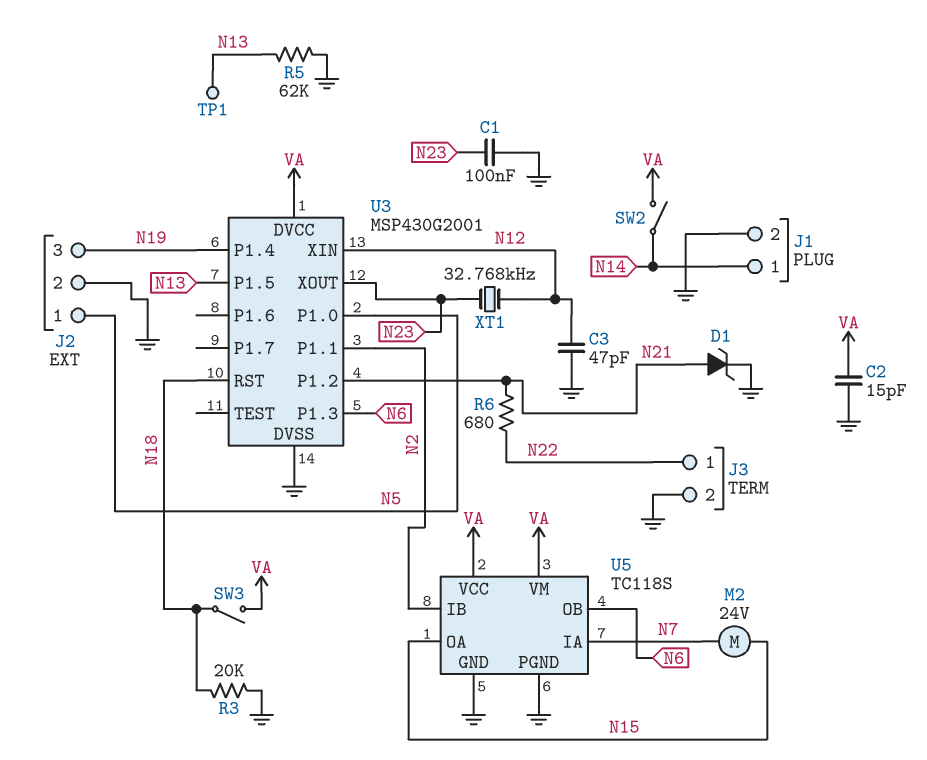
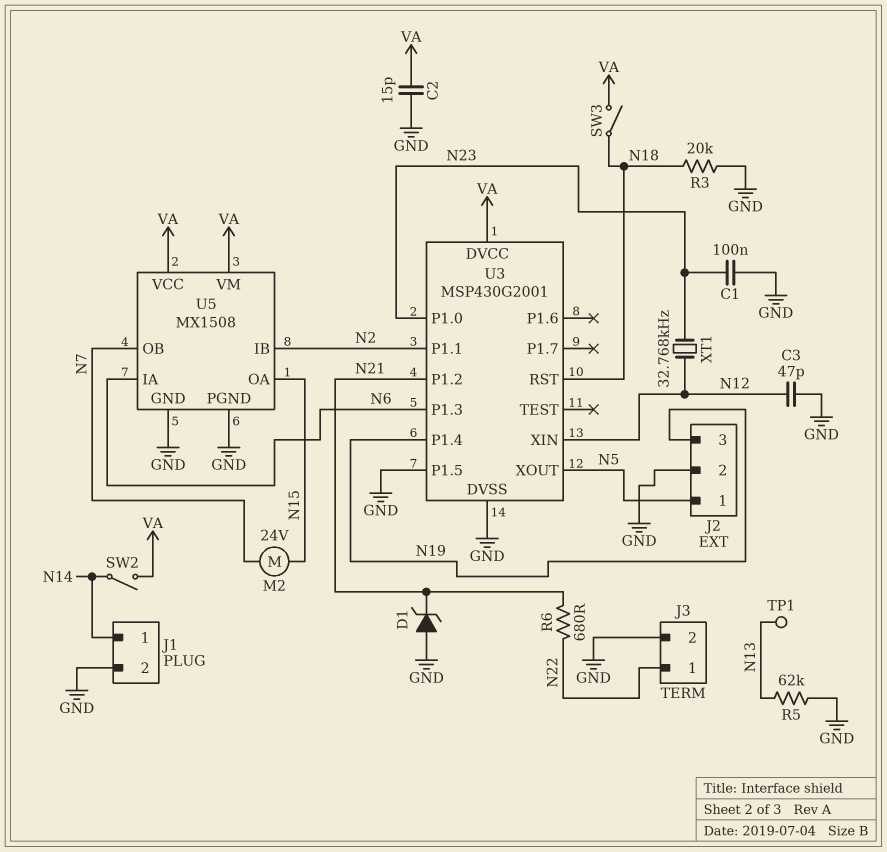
D1: zener (A N21, K GND) -> zener (A GND, K N21)
U3 pin P1.0: N5 -> N23
U3 pin P1.5: N13 -> GND
U3 pin XOUT: N23 -> N5
U5: TC118S -> MX1508
U5 pin IA: N7 -> N6
U5 pin OB: N6 -> N7

